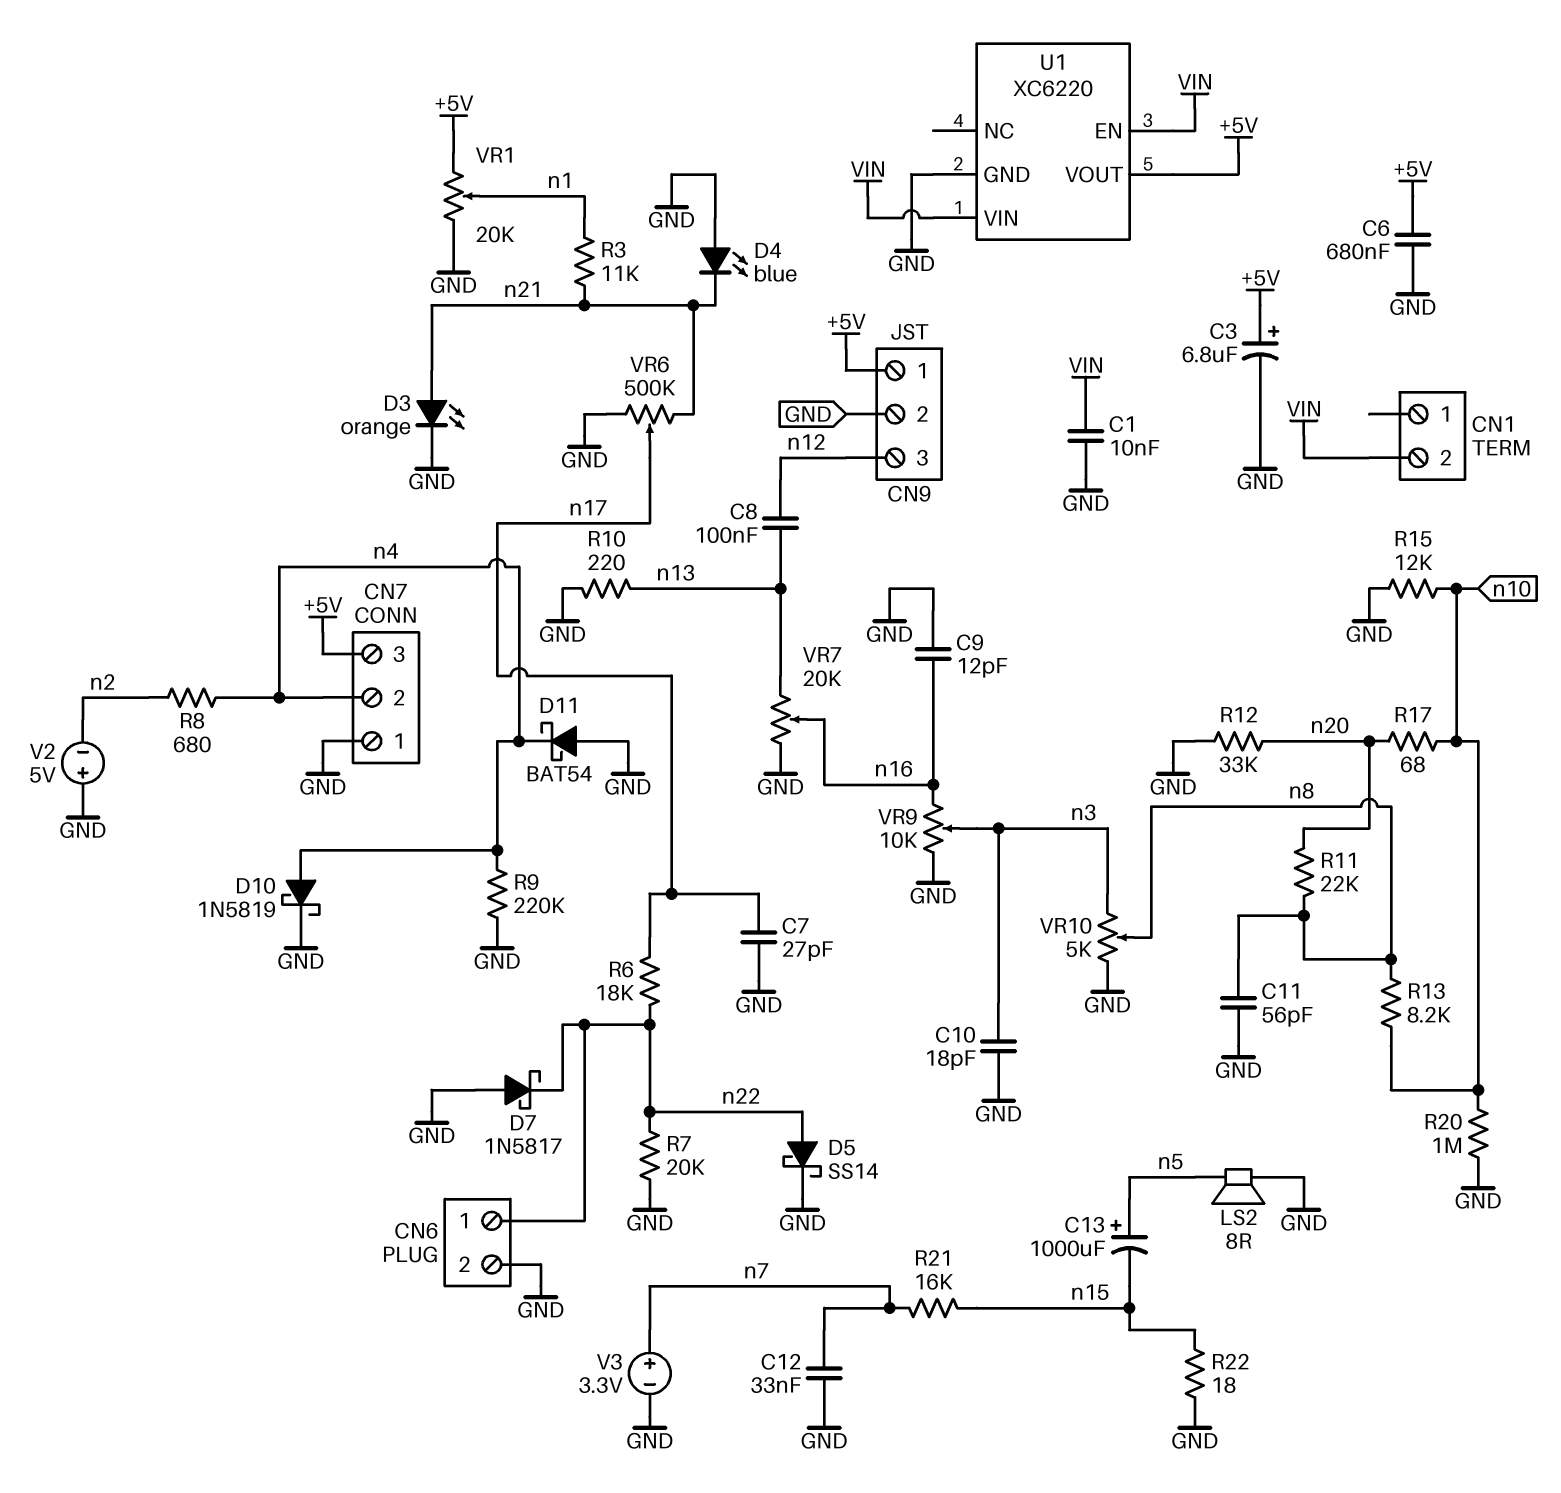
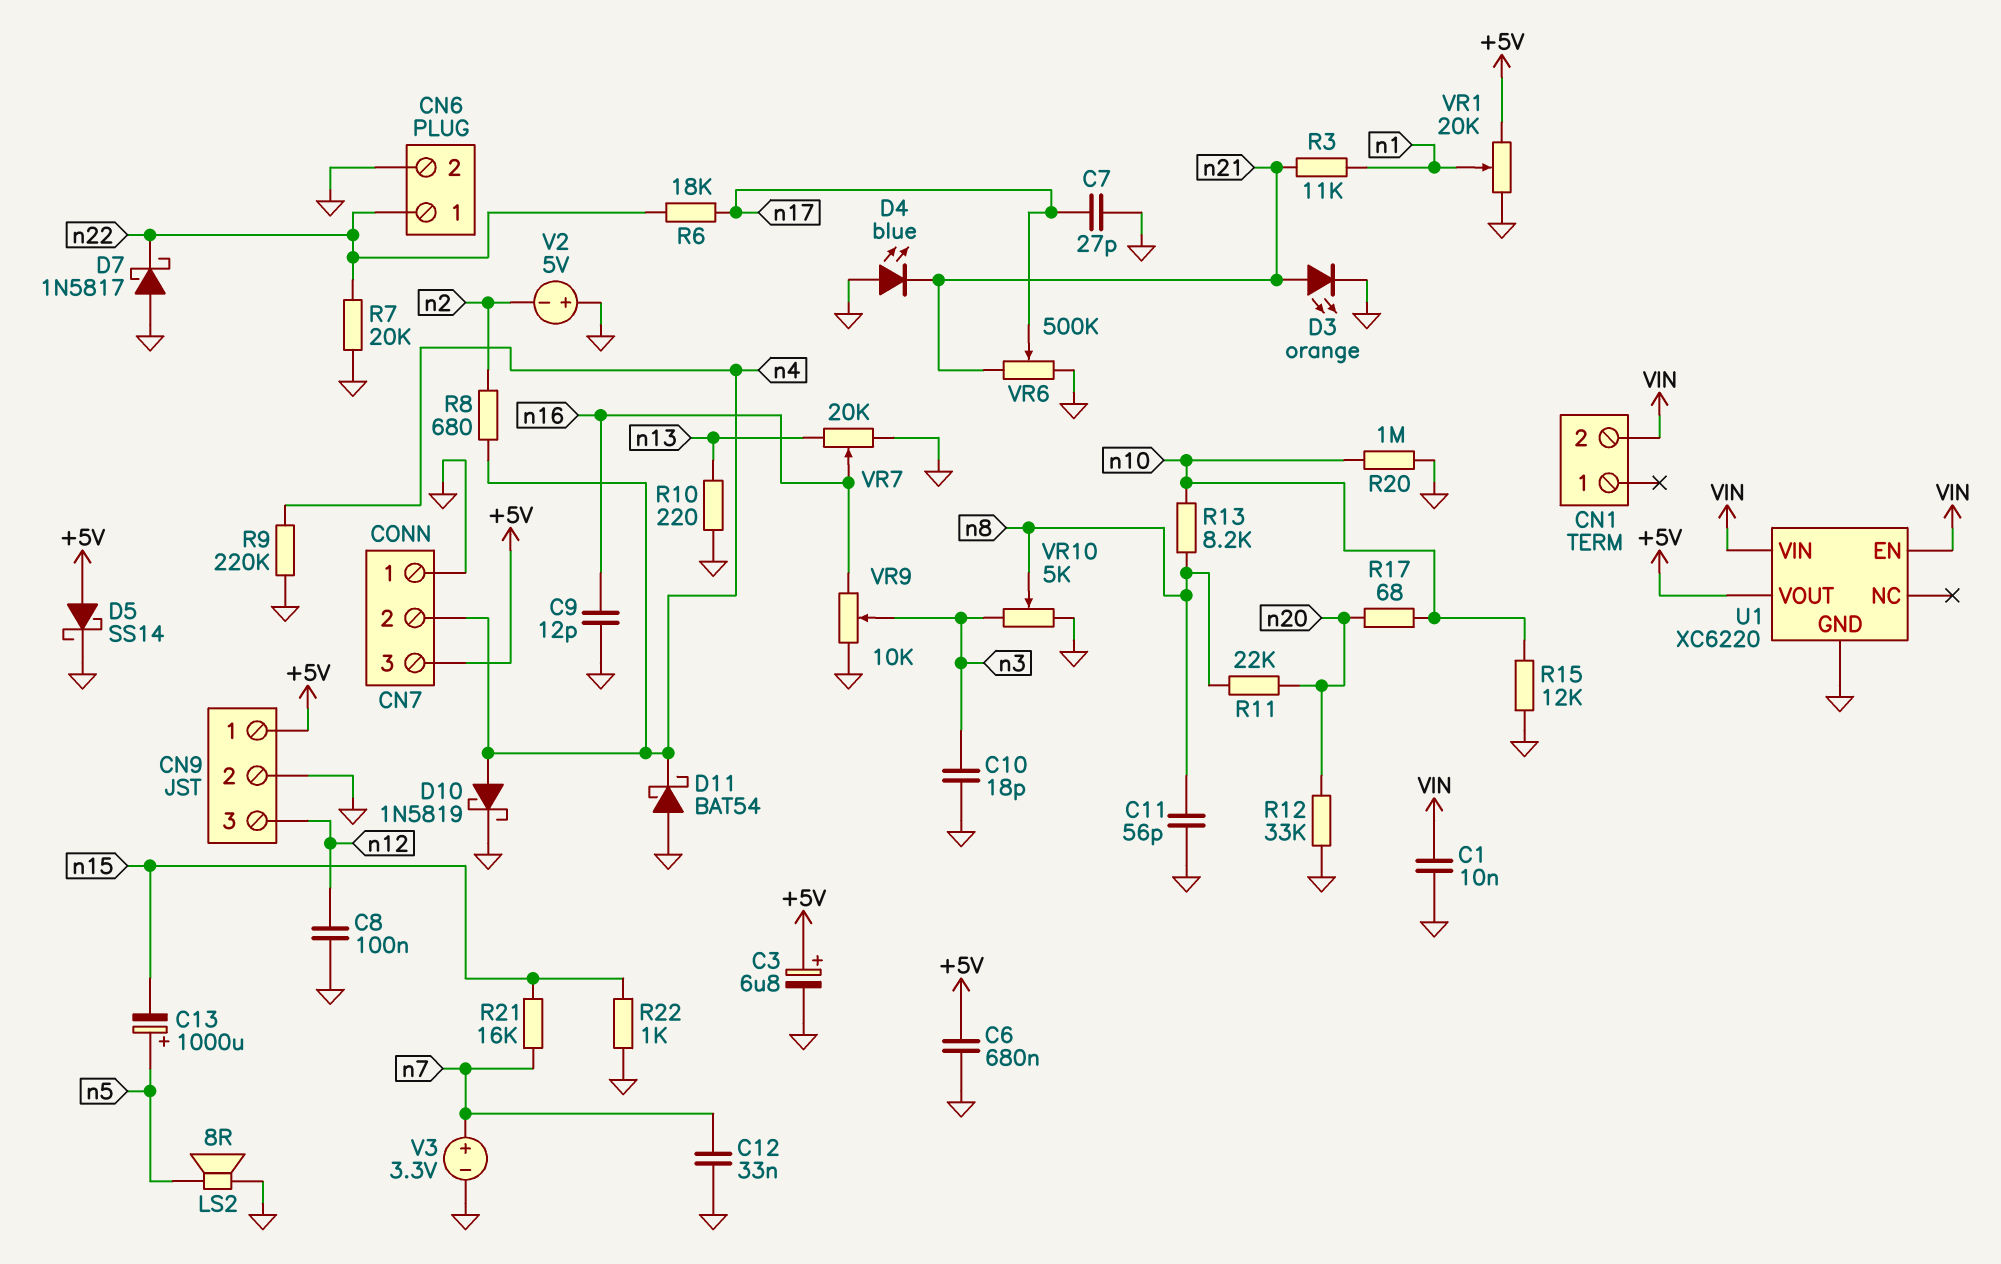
C8: 100nF (n12, n13) -> 100nF (GND, n12)
D5: schottky SS14 (A n22, K GND) -> schottky SS14 (A +5V, K GND)
R22: 18 (GND, n15) -> 1k (GND, n15)

